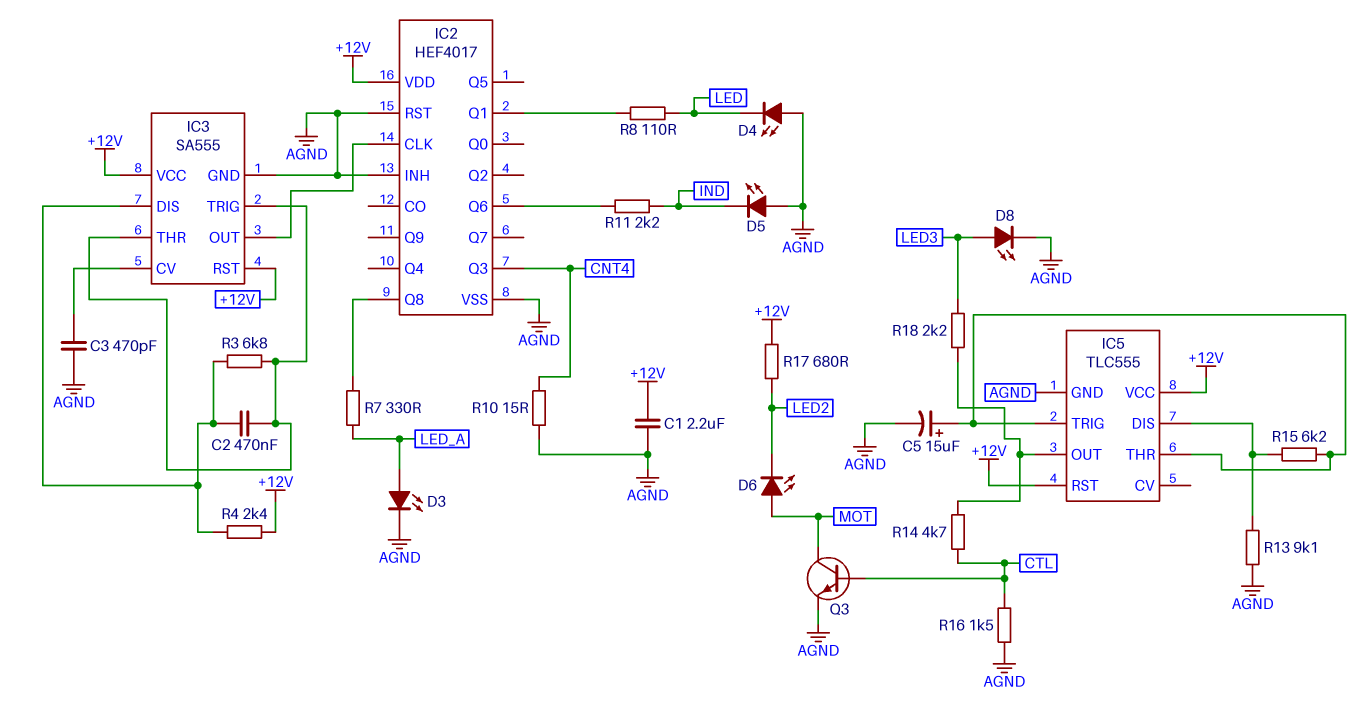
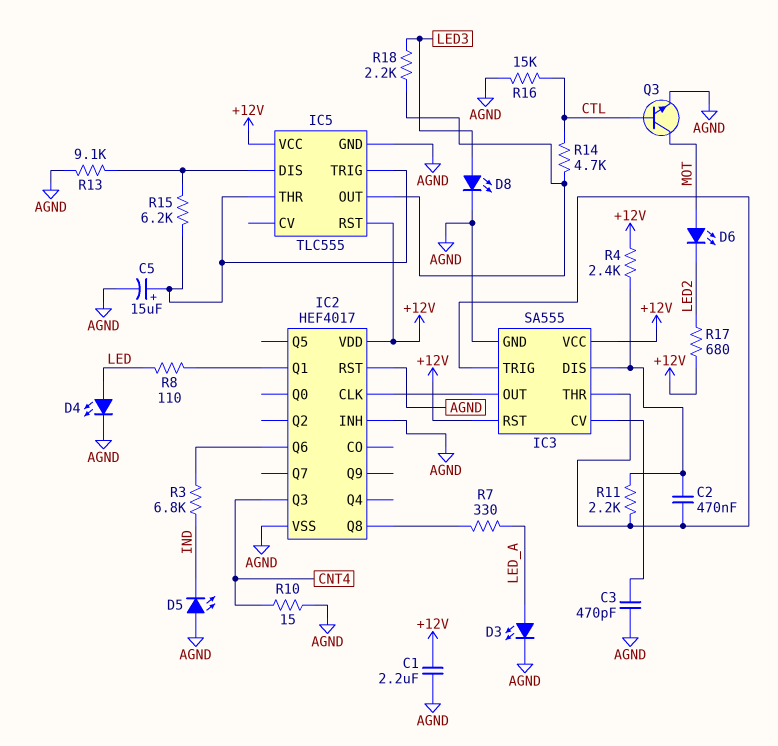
D4: LED (A AGND, K LED) -> LED (A LED, K AGND)
R3: 6.8k (IC3/DIS, IC3/THR) -> 6.8k (IC2/Q6, IND)
R11: 2.2k (IC2/Q6, IND) -> 2.2k (IC3/DIS, IC3/THR)
R16: 1.5k (AGND, CTL) -> 15k (AGND, CTL)

